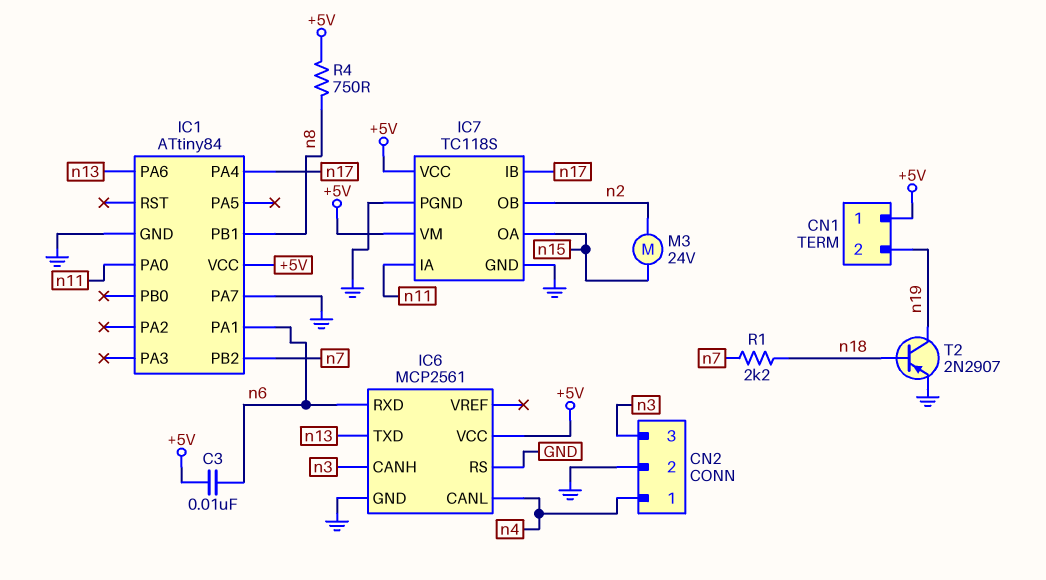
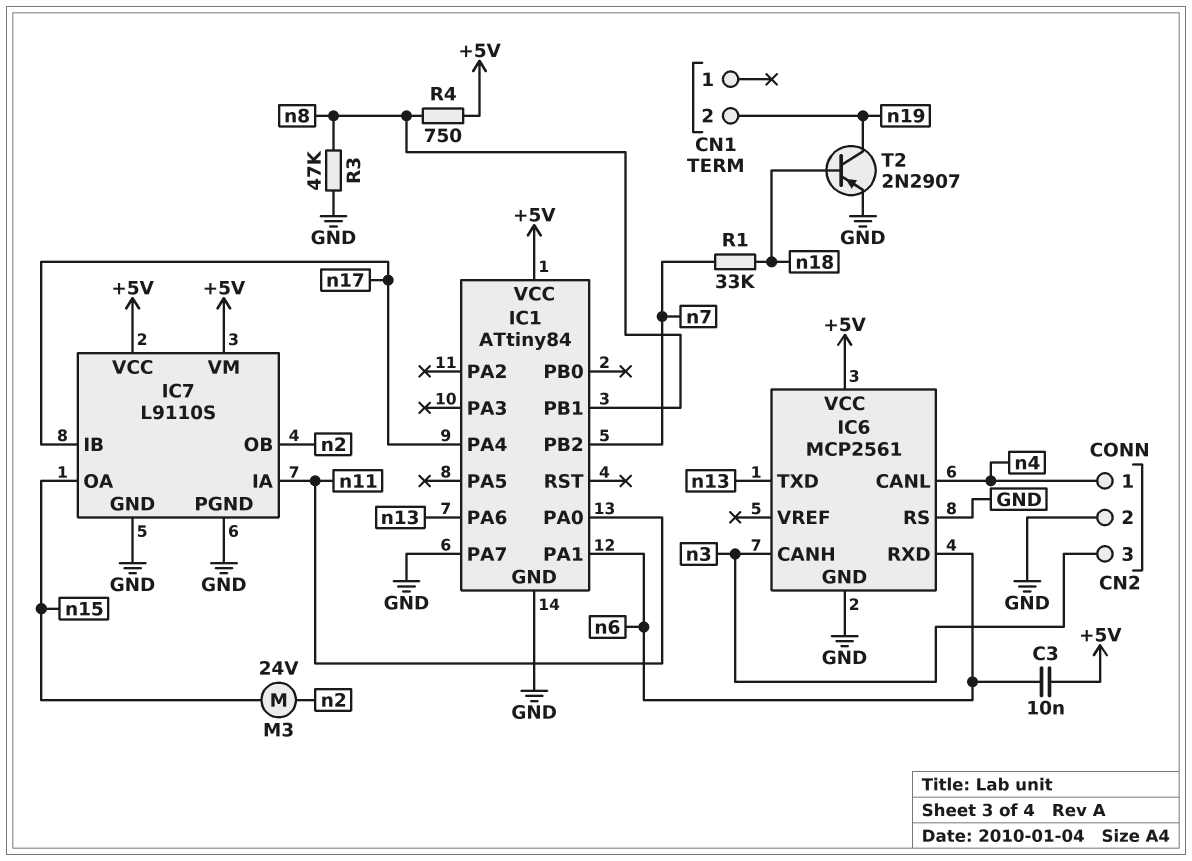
CN1 pin 1: +5V -> none
IC7: TC118S -> L9110S
R1: 2.2k (n7, n18) -> 33k (n7, n18)
R3: none -> 47k (GND, n8)

